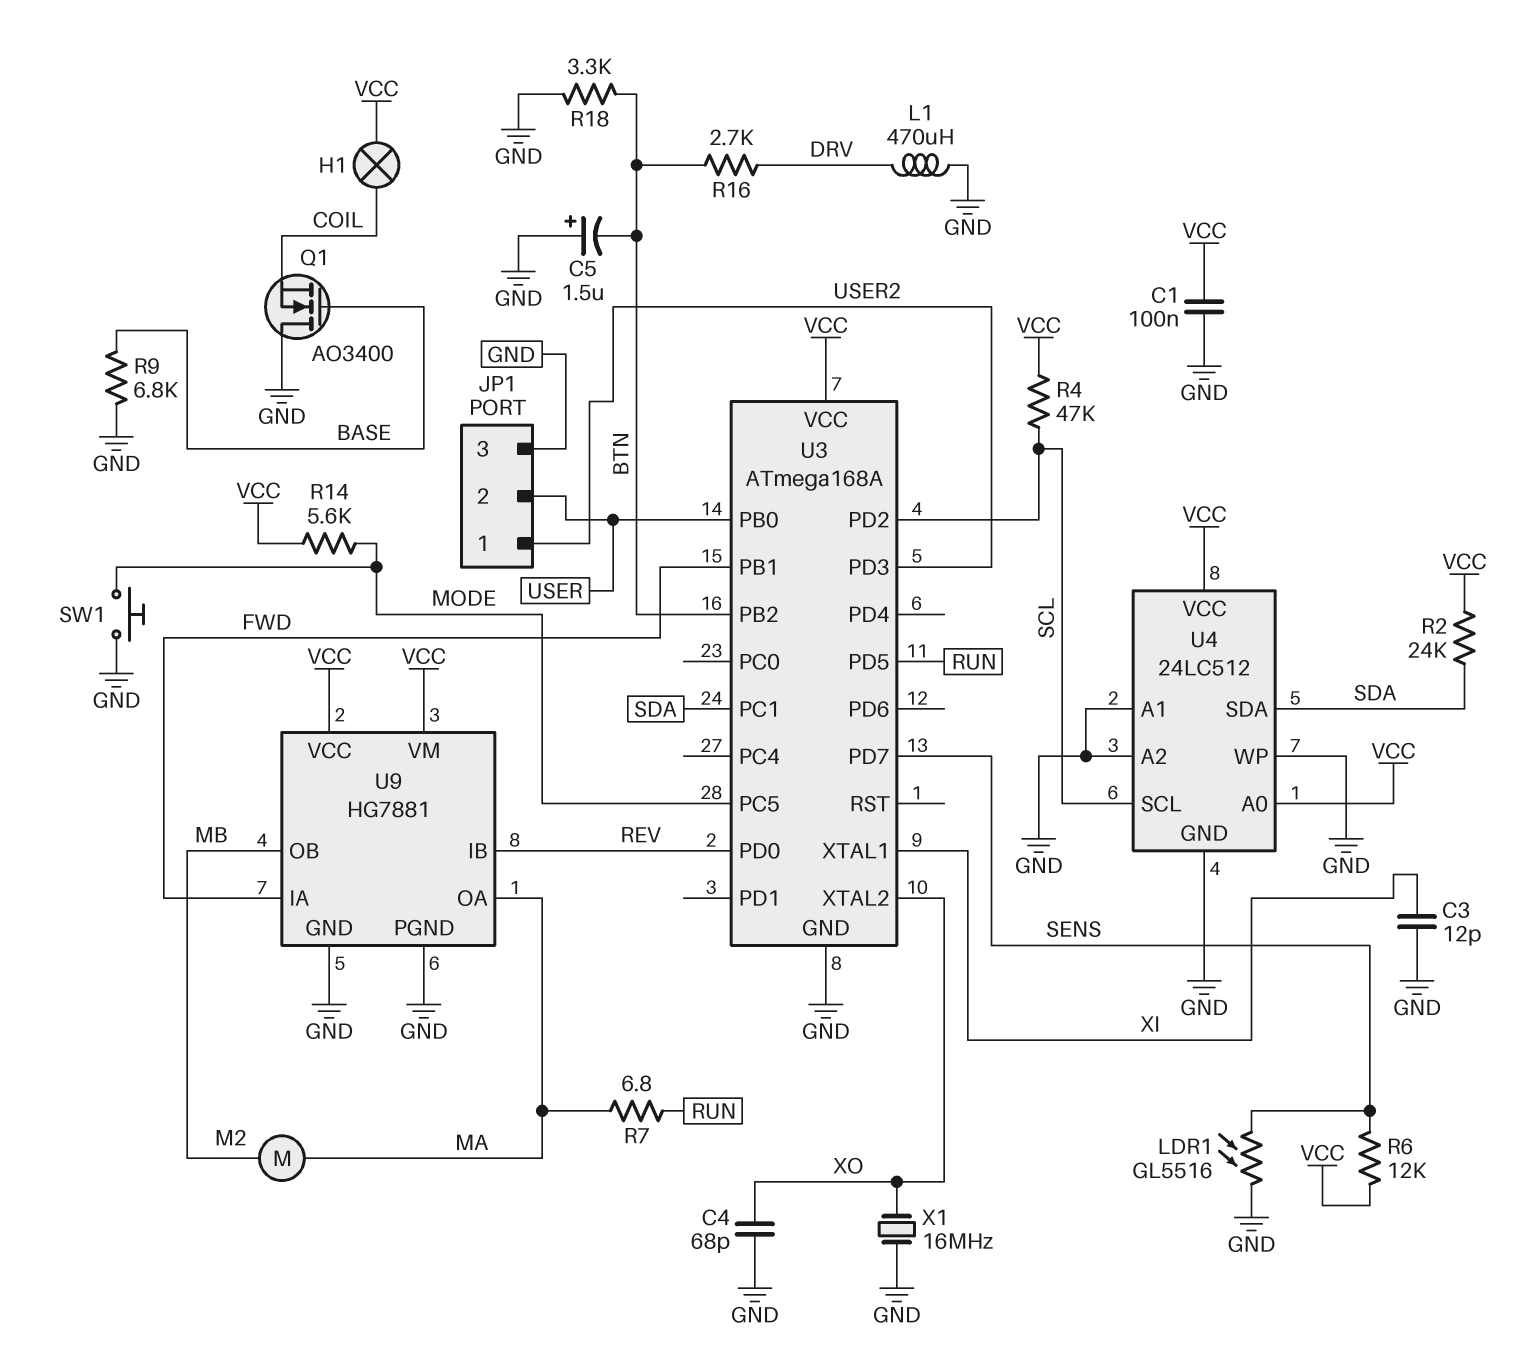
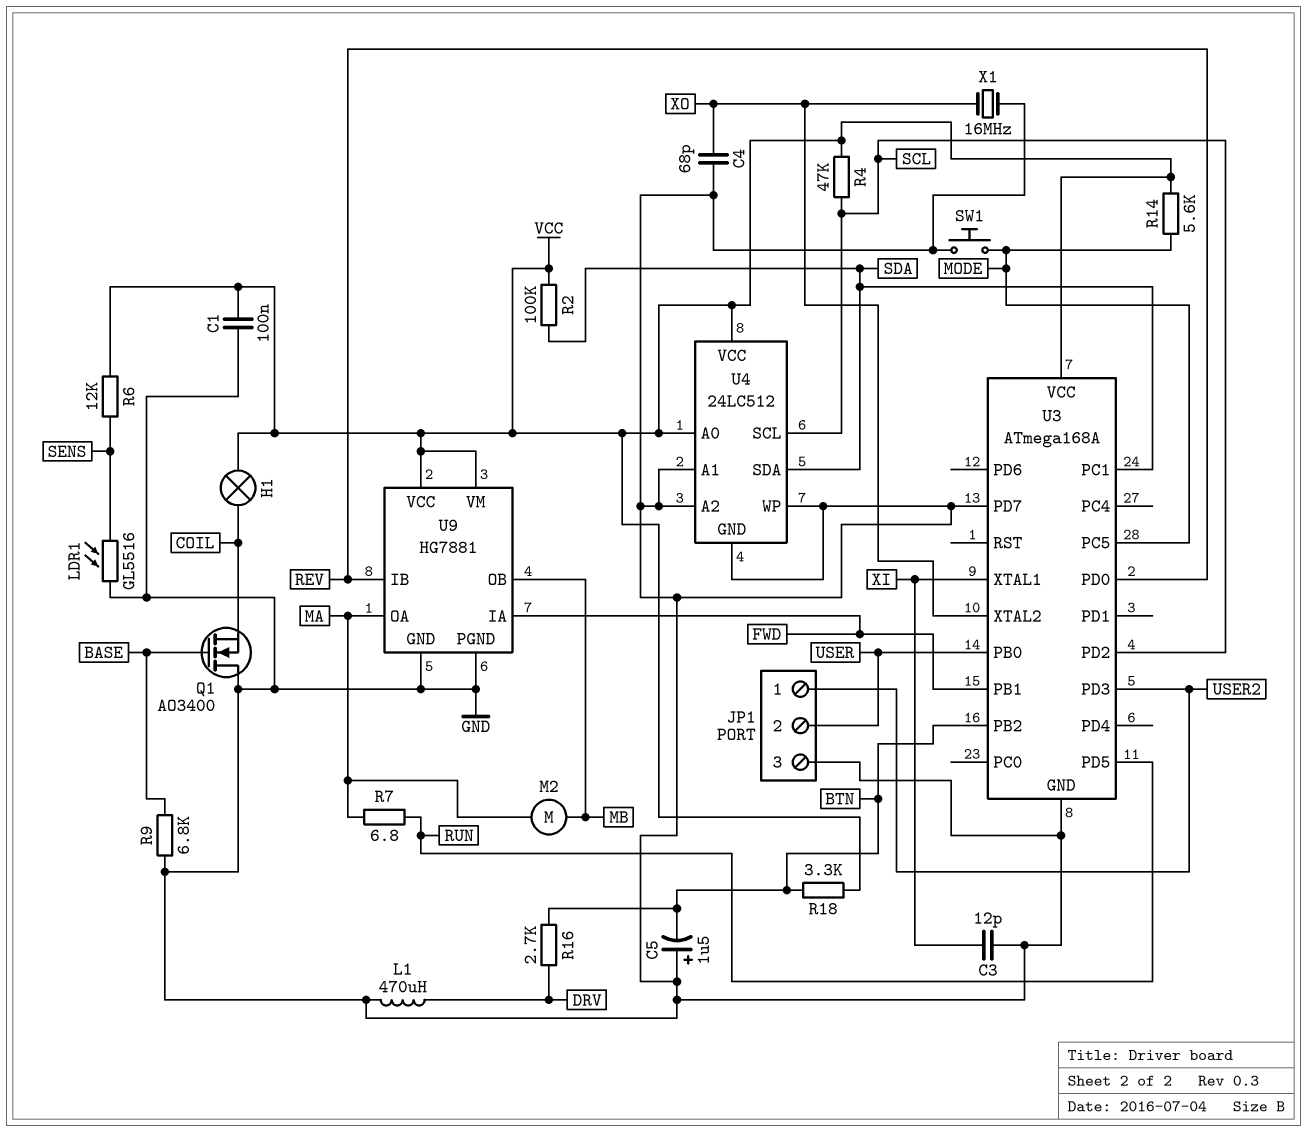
R2: 24k (SDA, VCC) -> 100k (SDA, VCC)
R18: 3.3k (BTN, GND) -> 3.3k (BTN, VCC)
U3 pin PD7: SENS -> GND

